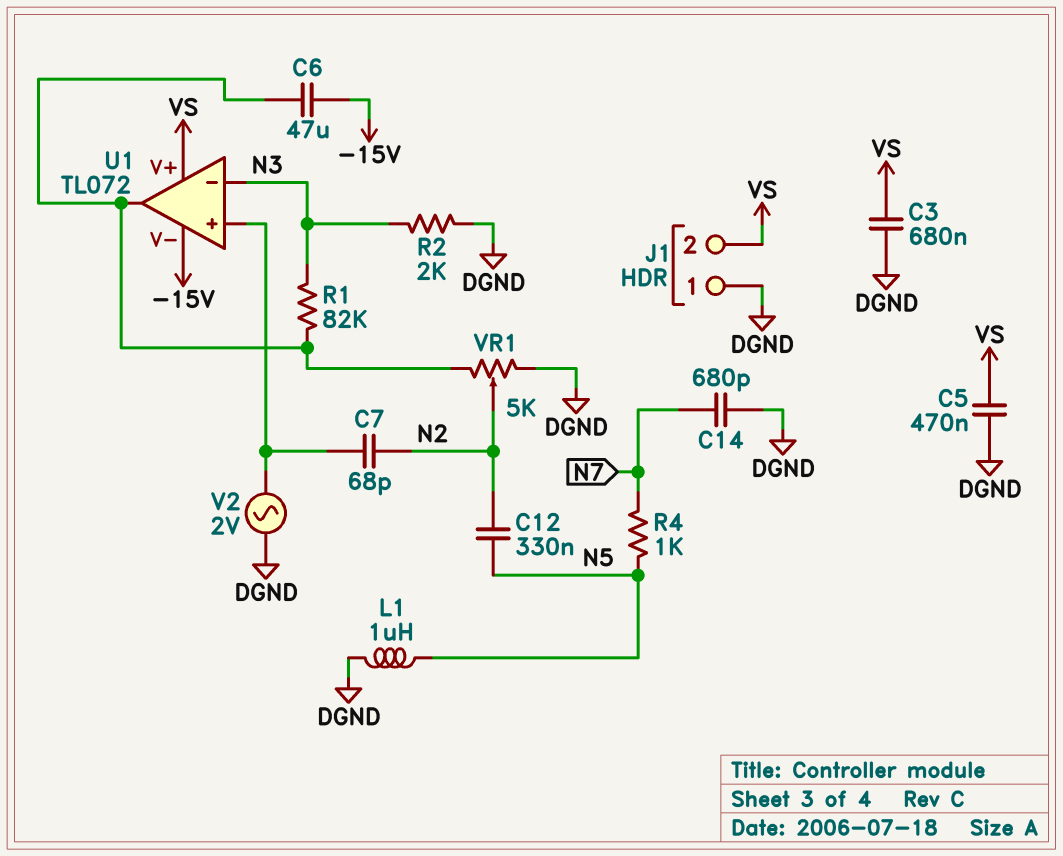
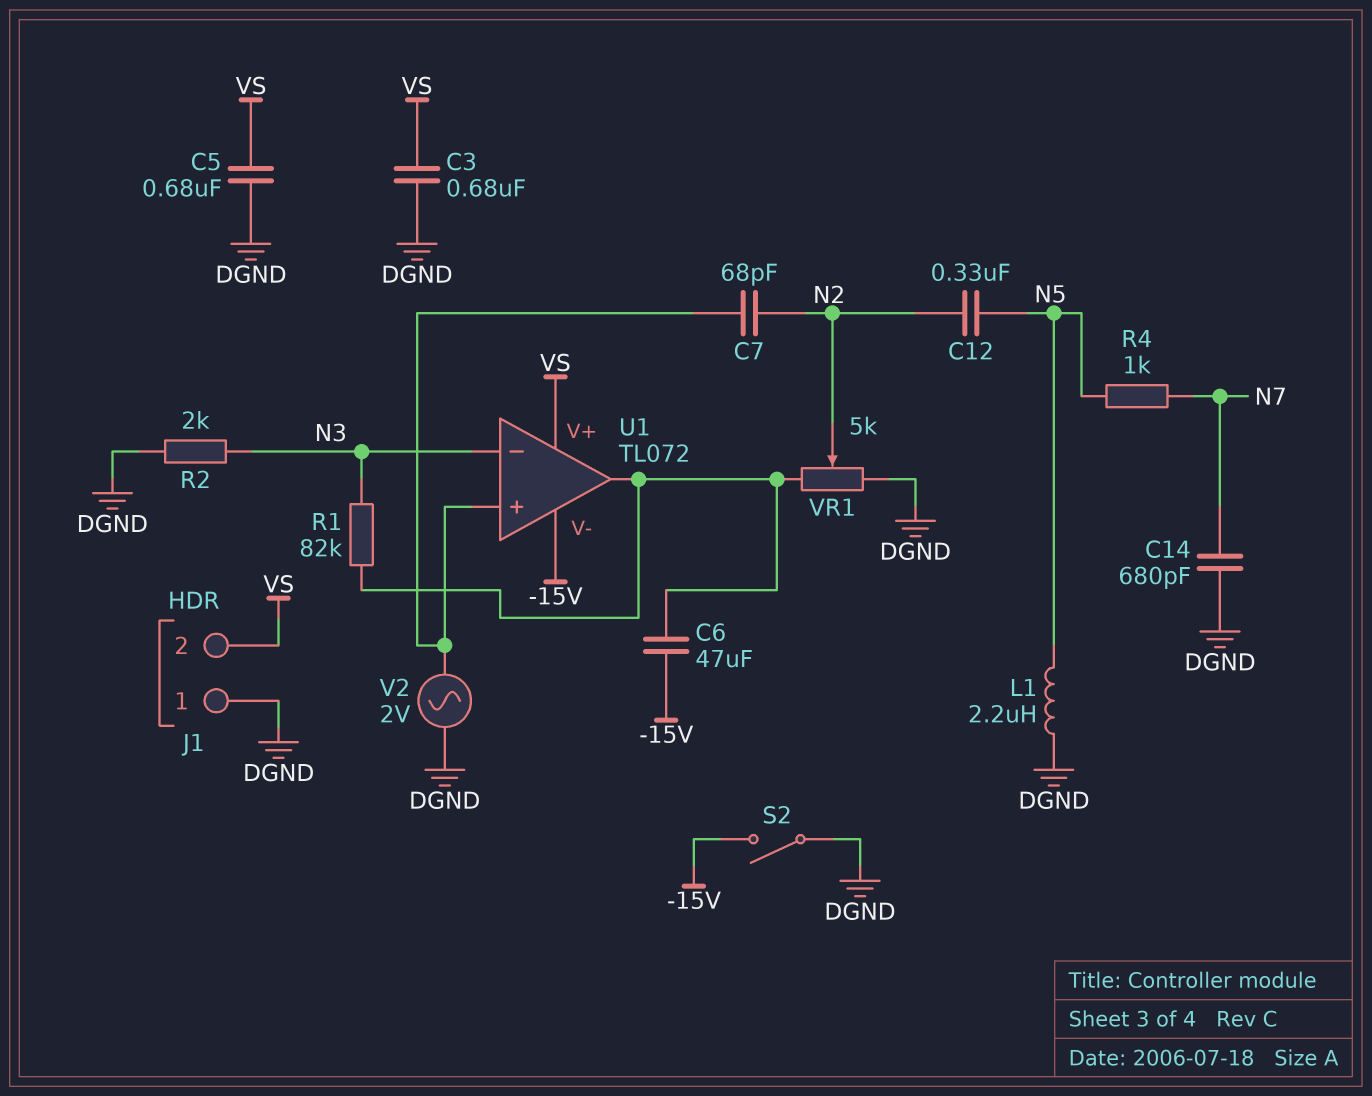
C5: 470nF (DGND, VS) -> 680nF (DGND, VS)
L1: 1uH (DGND, N5) -> 2.2uH (DGND, N5)
S2: none -> switch (-15V, DGND)

